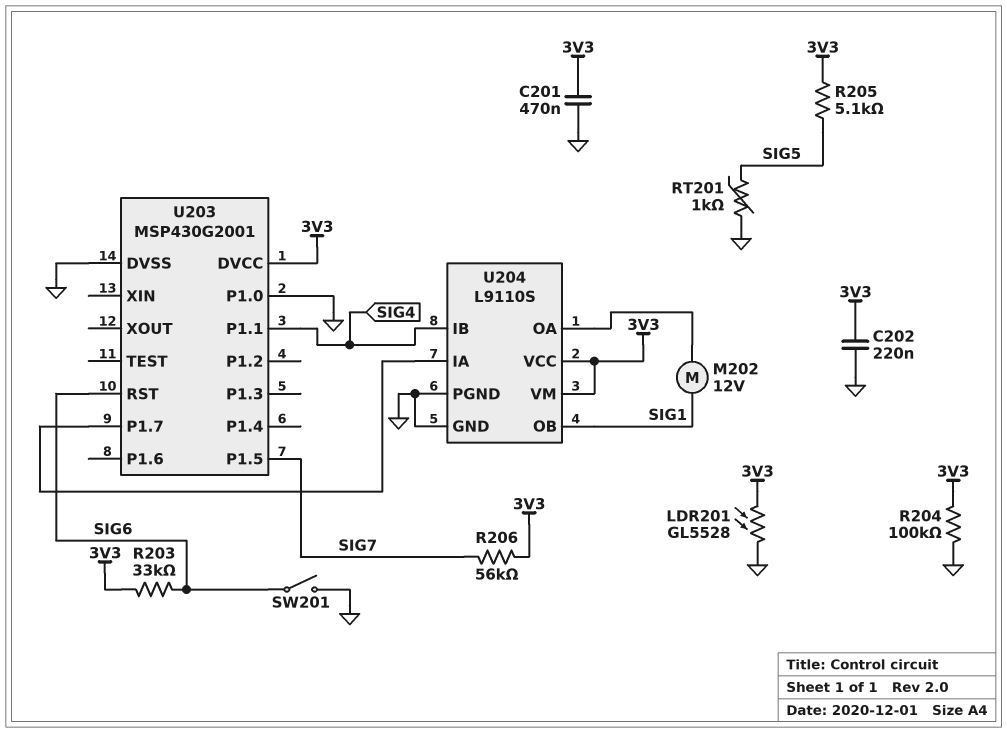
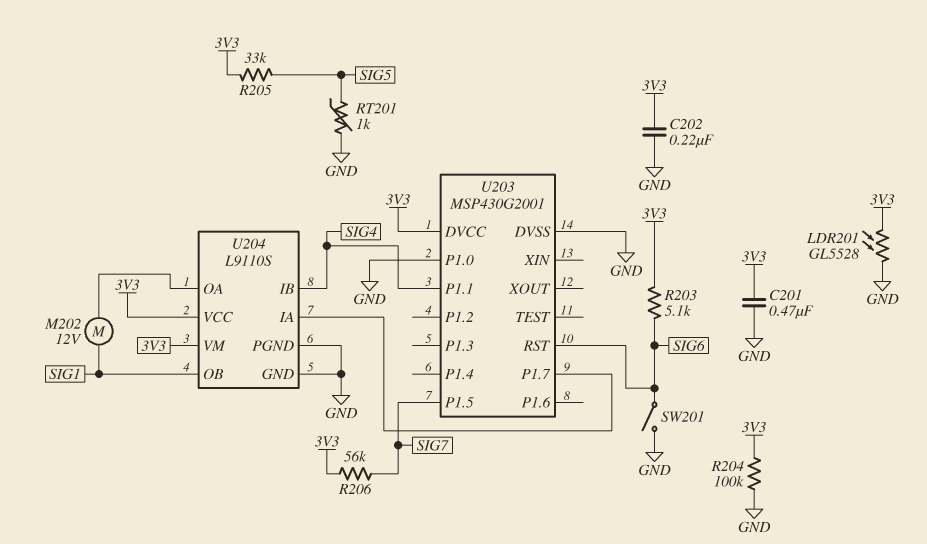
R203: 33k (3V3, SIG6) -> 5.1k (3V3, SIG6)
R205: 5.1k (3V3, SIG5) -> 33k (3V3, SIG5)

